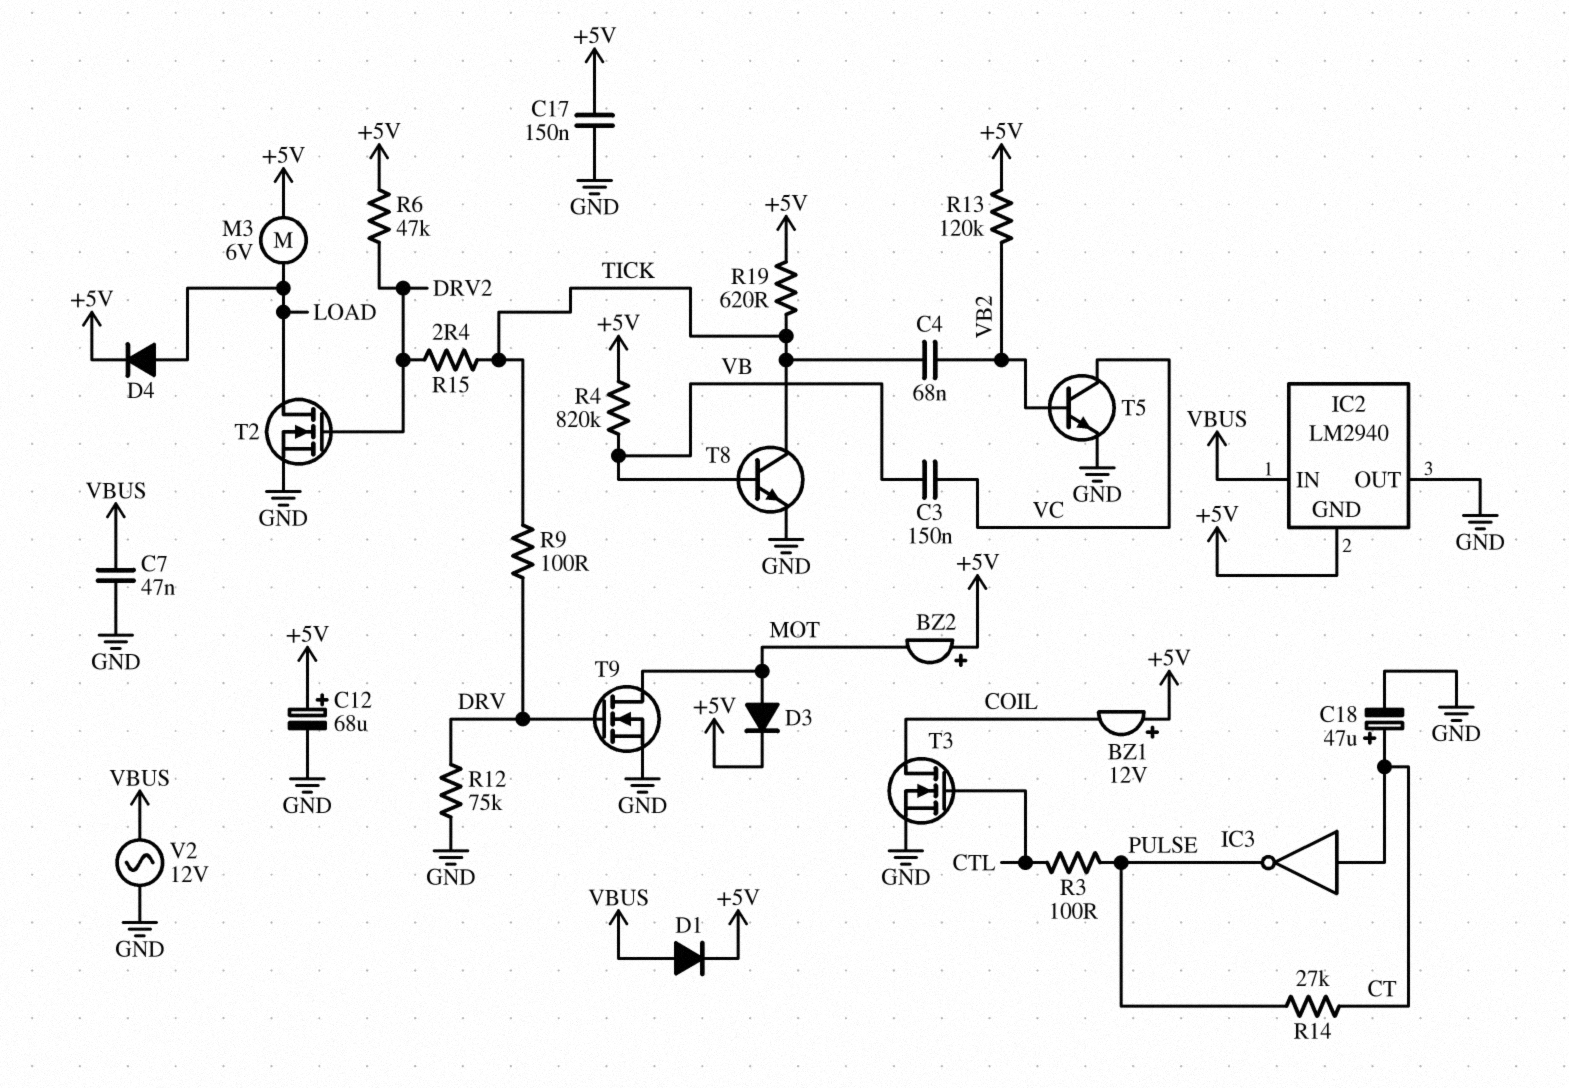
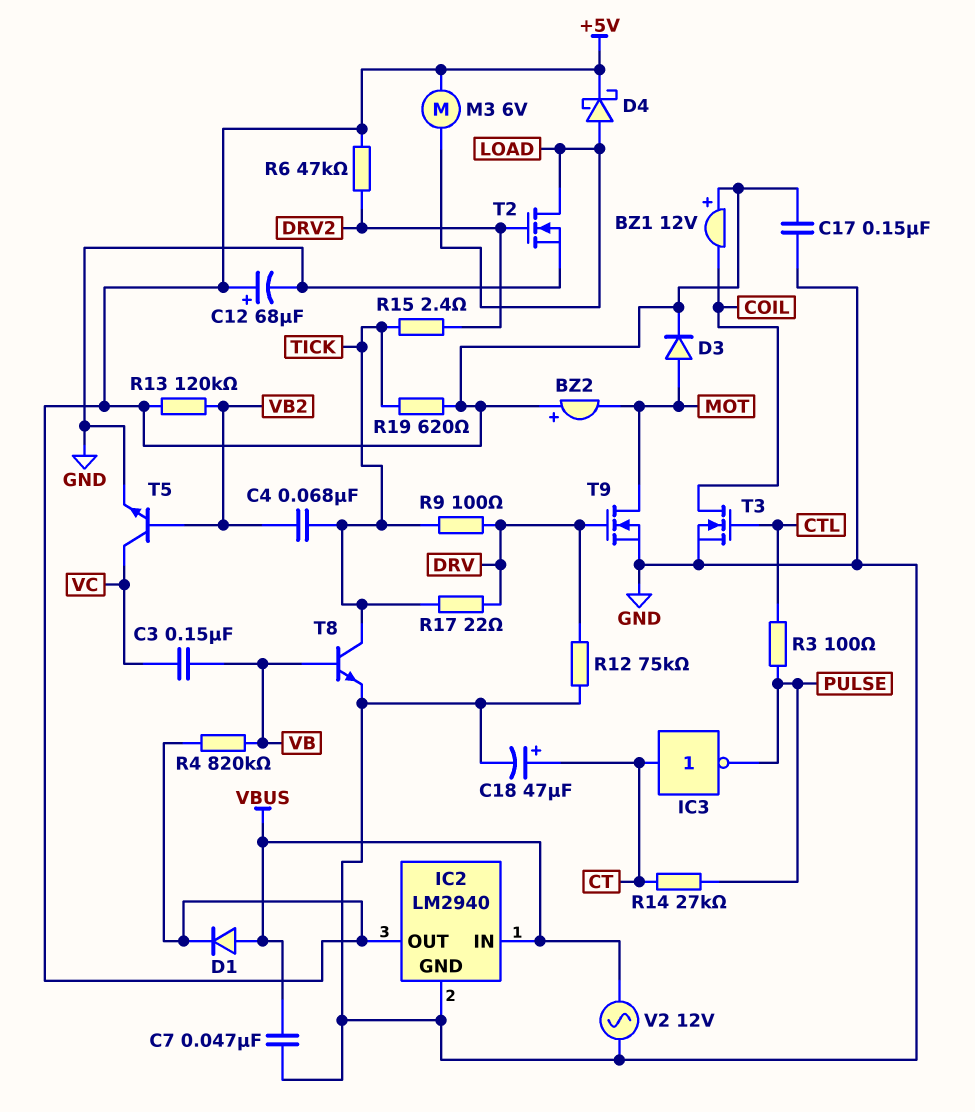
D4: diode (A LOAD, K +5V) -> schottky (A LOAD, K +5V)
IC2 pin GND: +5V -> GND
IC2 pin OUT: GND -> +5V
R17: none -> 22 (DRV, TICK)

